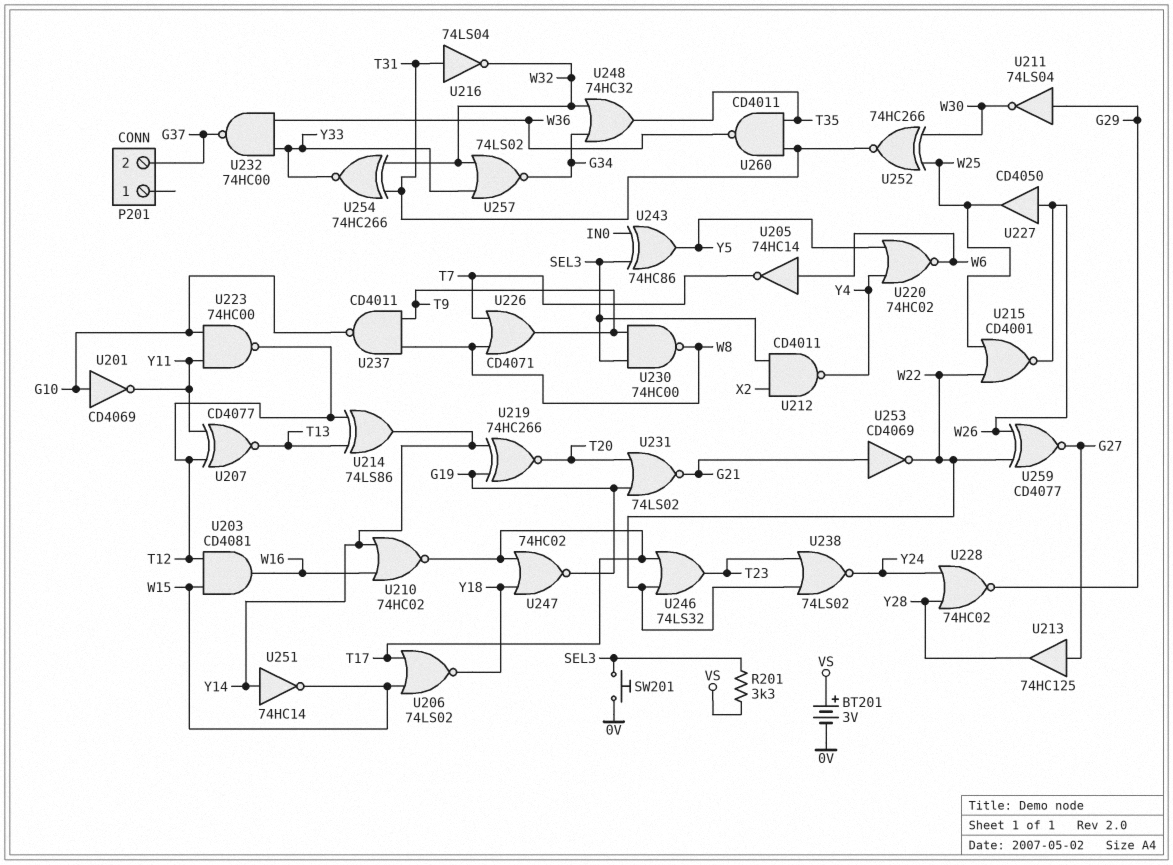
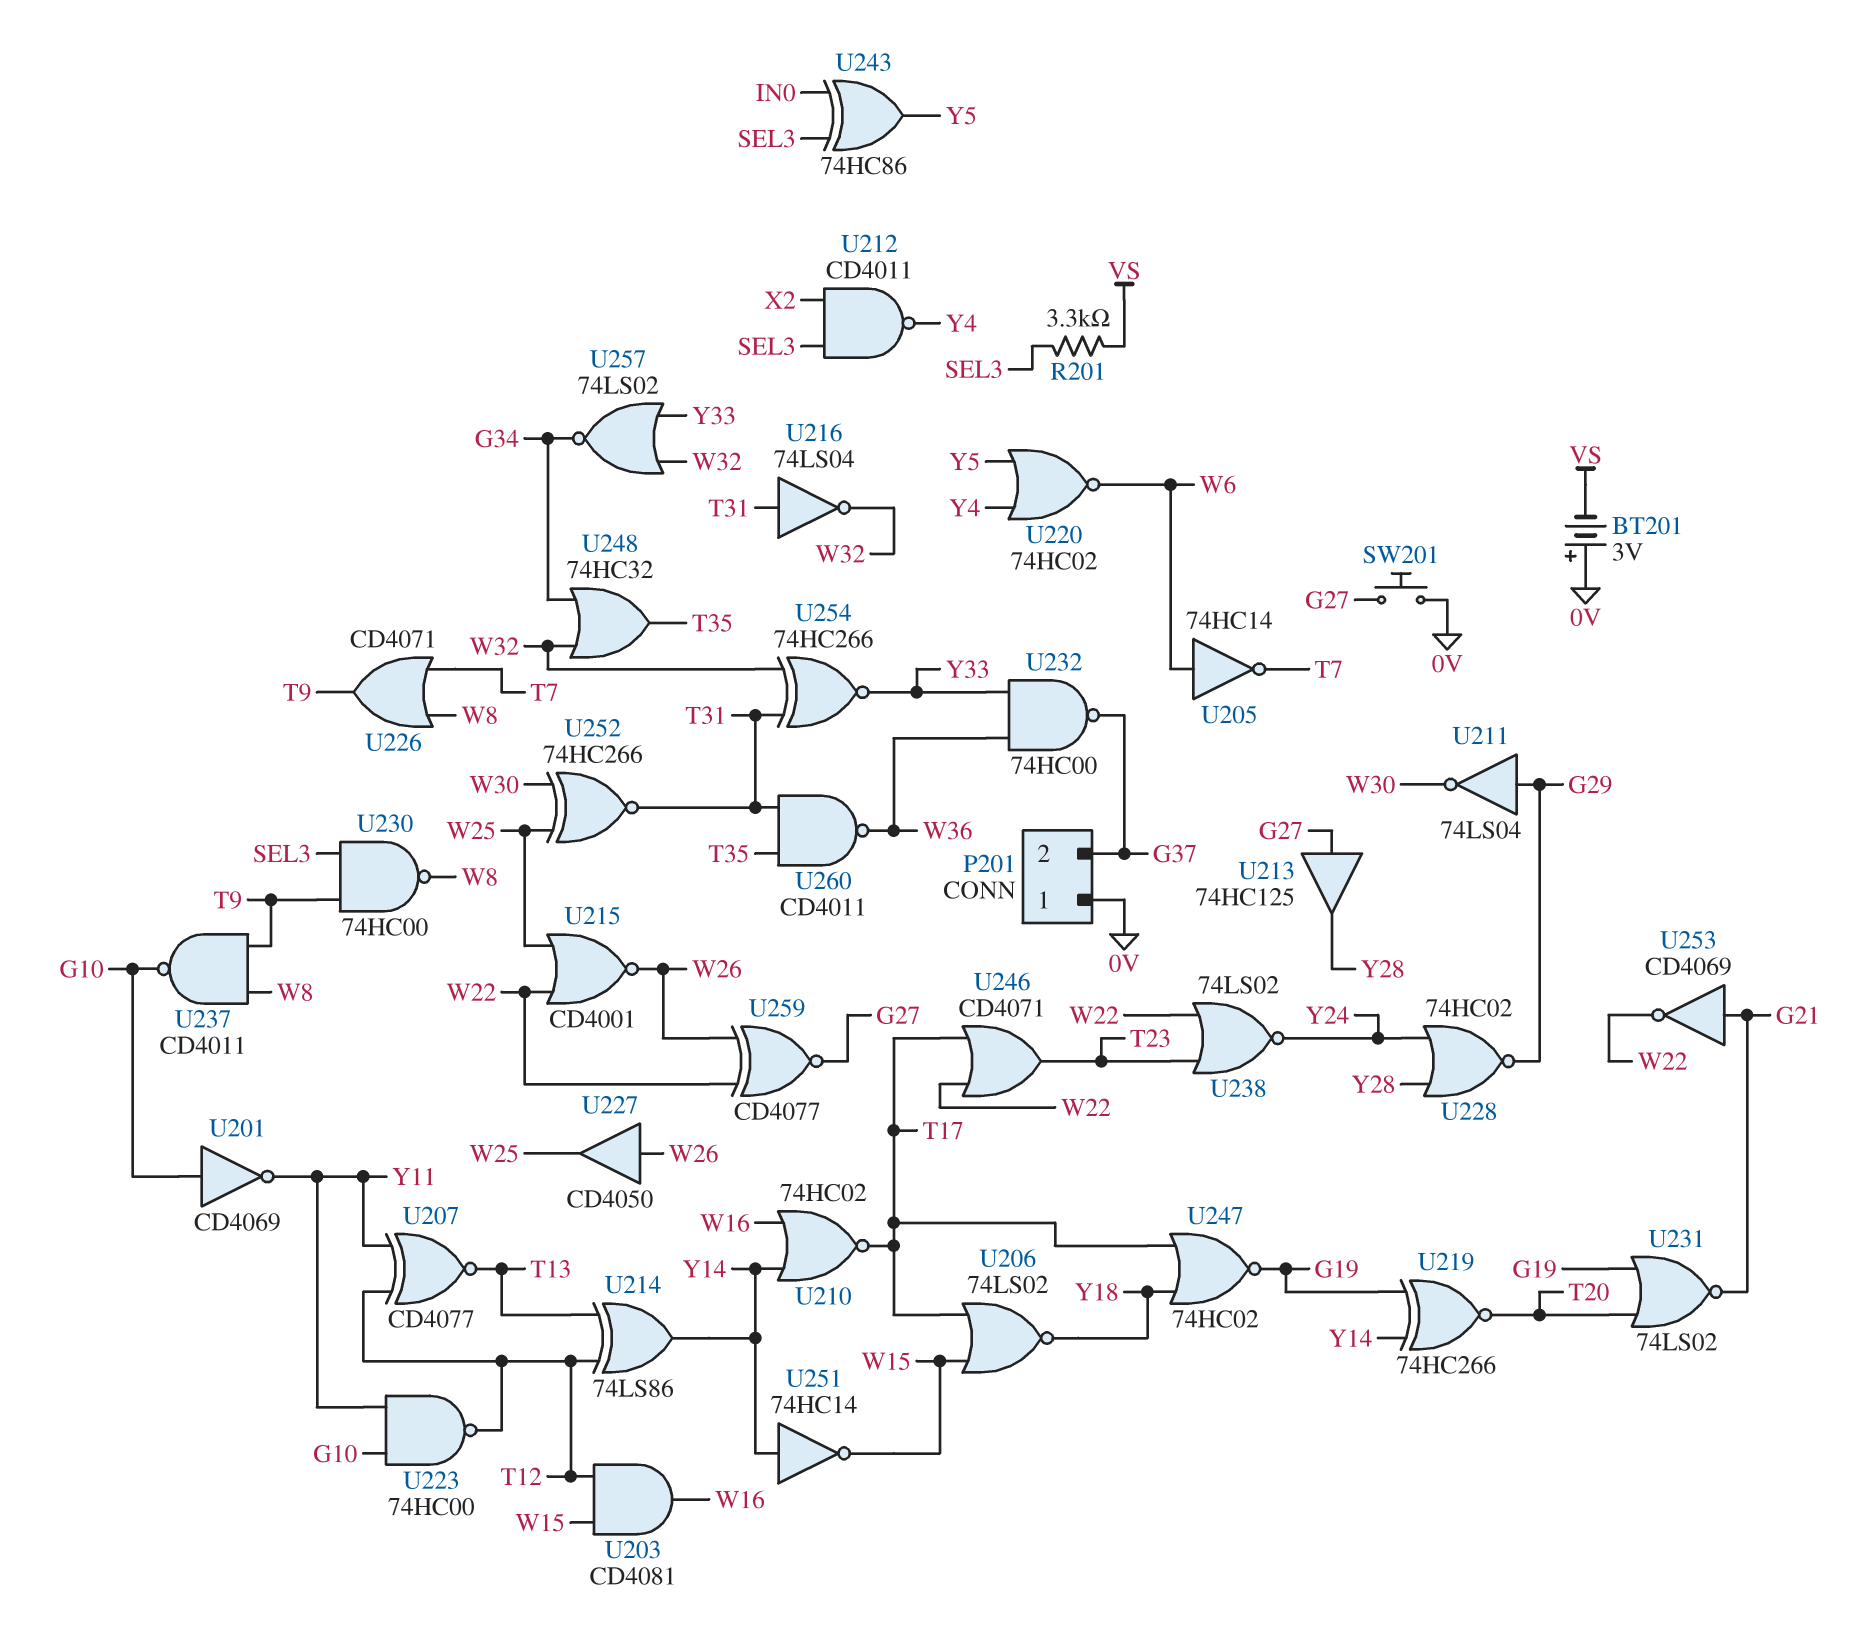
BT201: 3V (plus VS, minus 0V) -> 3V (plus 0V, minus VS)
P201 pin 1: none -> 0V
SW201: button (0V, SEL3) -> button (0V, G27)
U246: OR 74LS32 (in T17, in W22, out T23) -> OR CD4071 (in T17, in W22, out T23)

